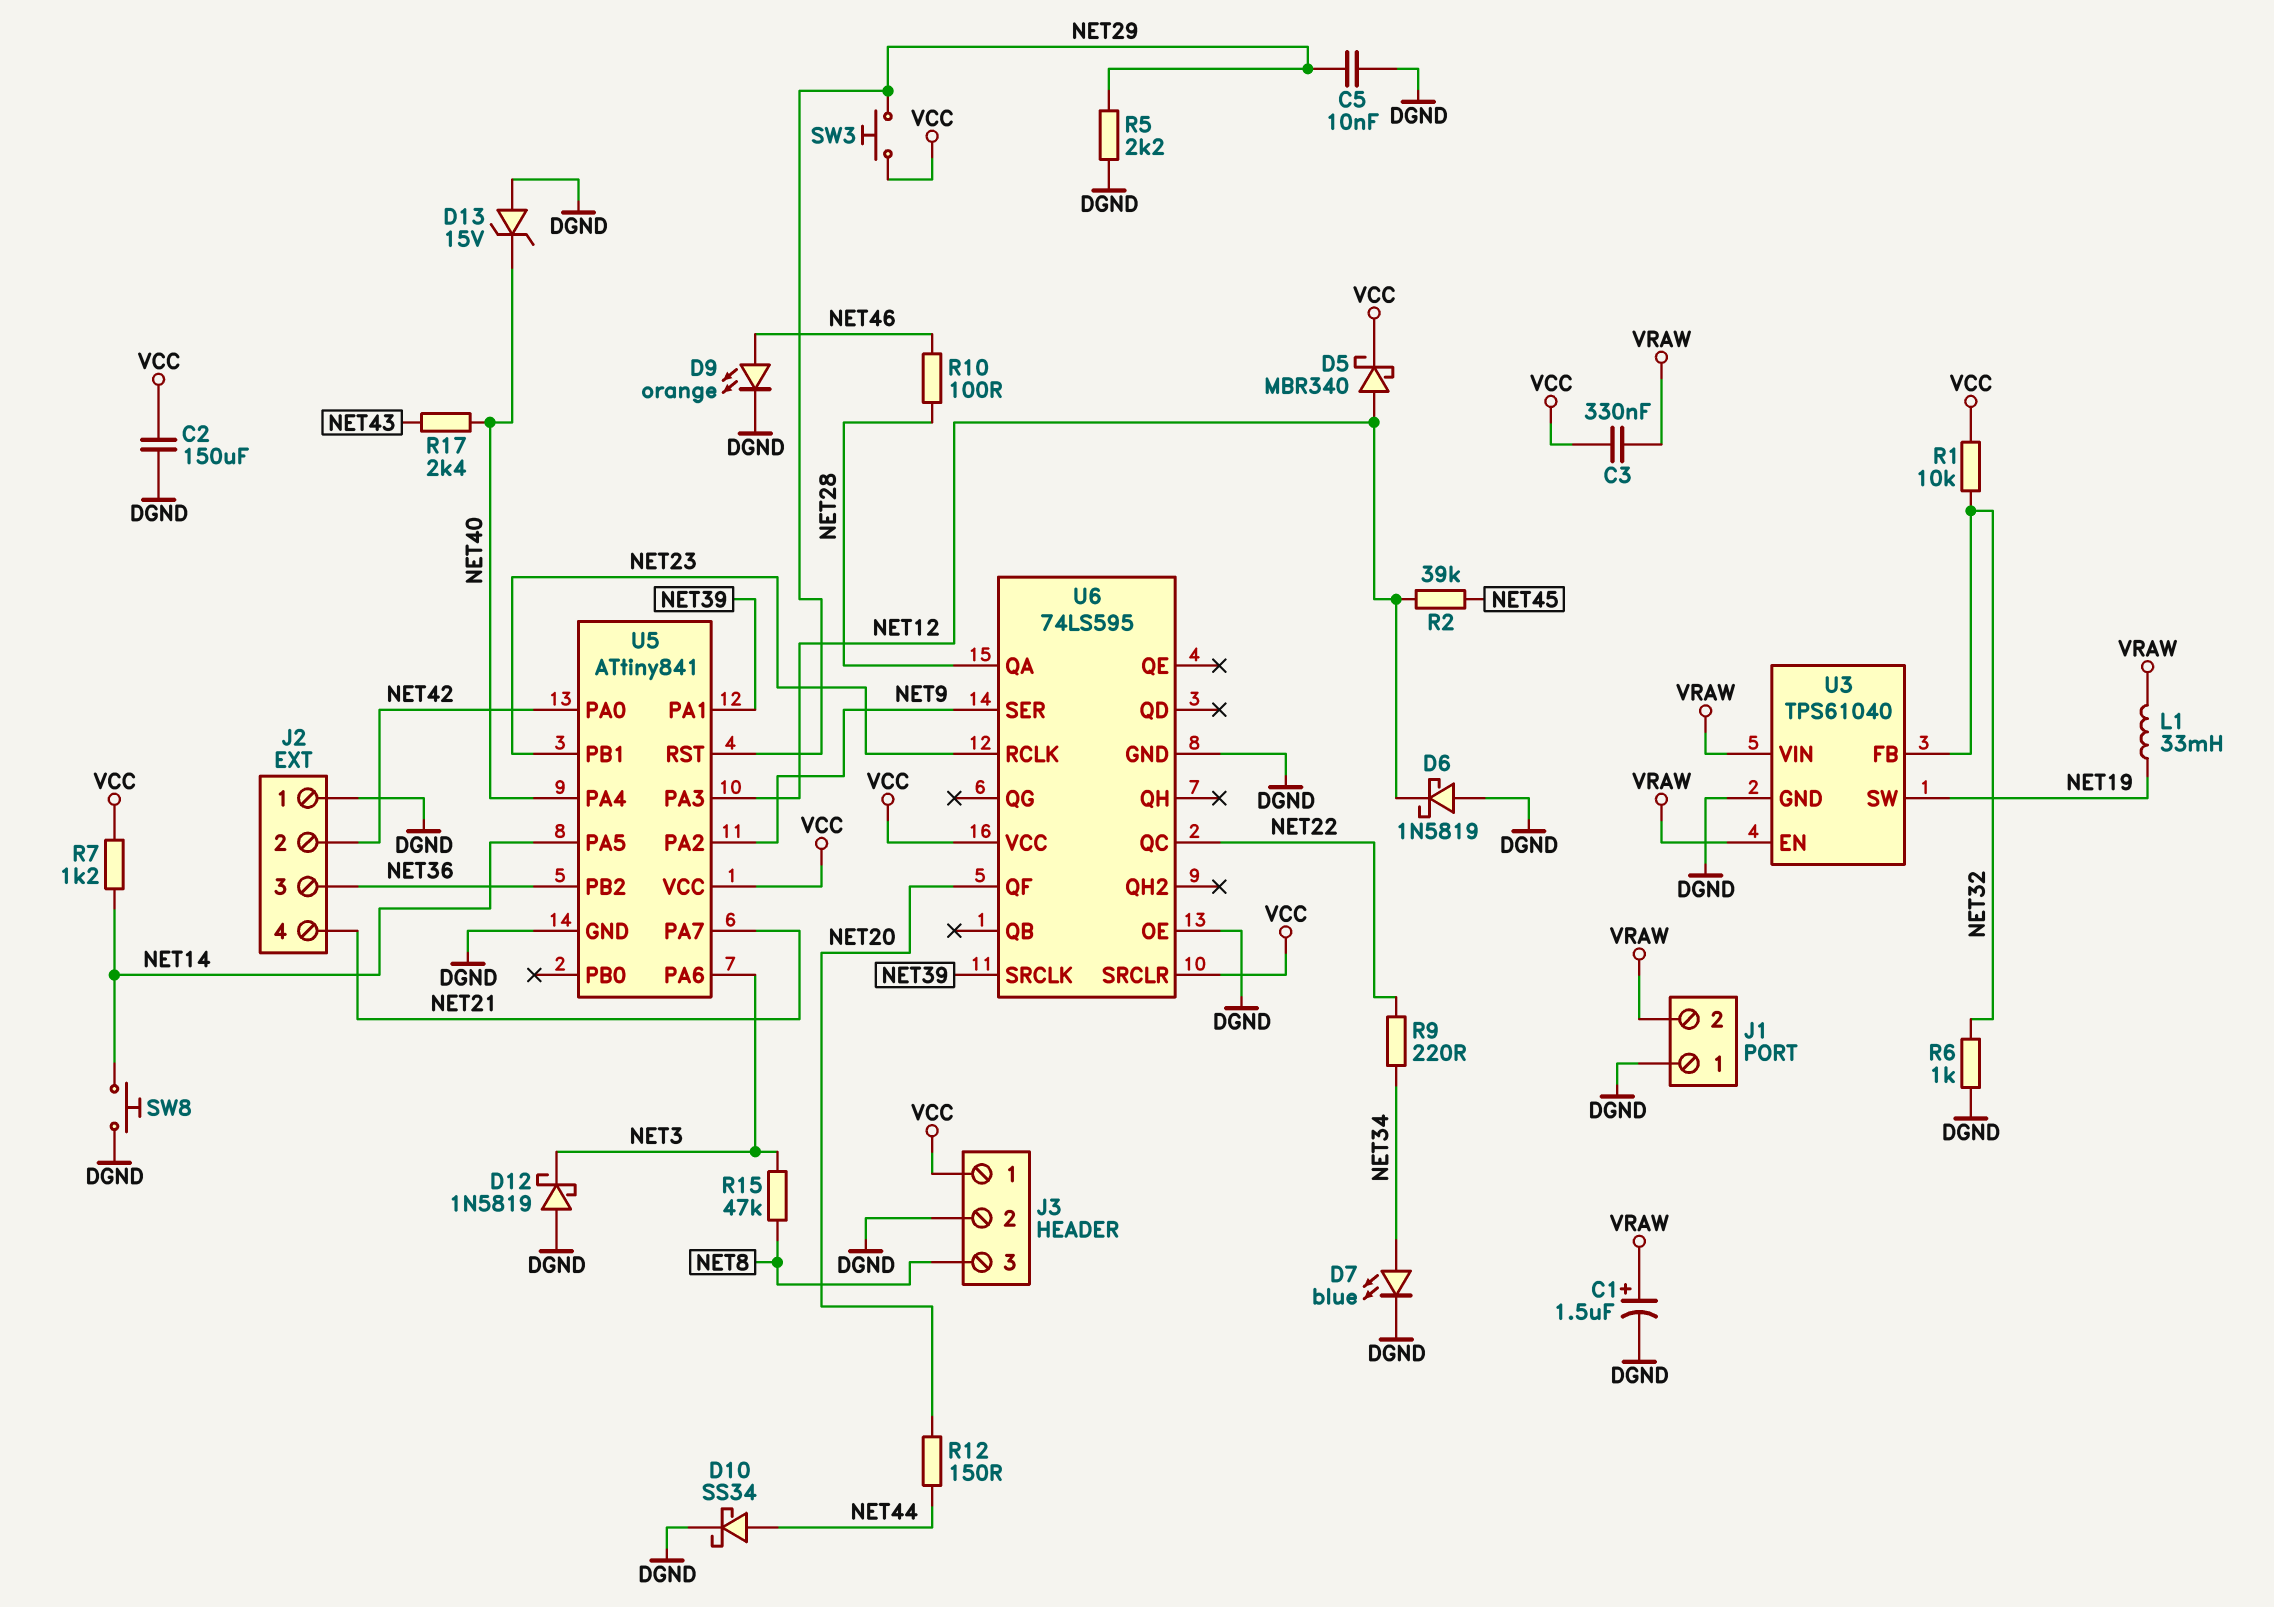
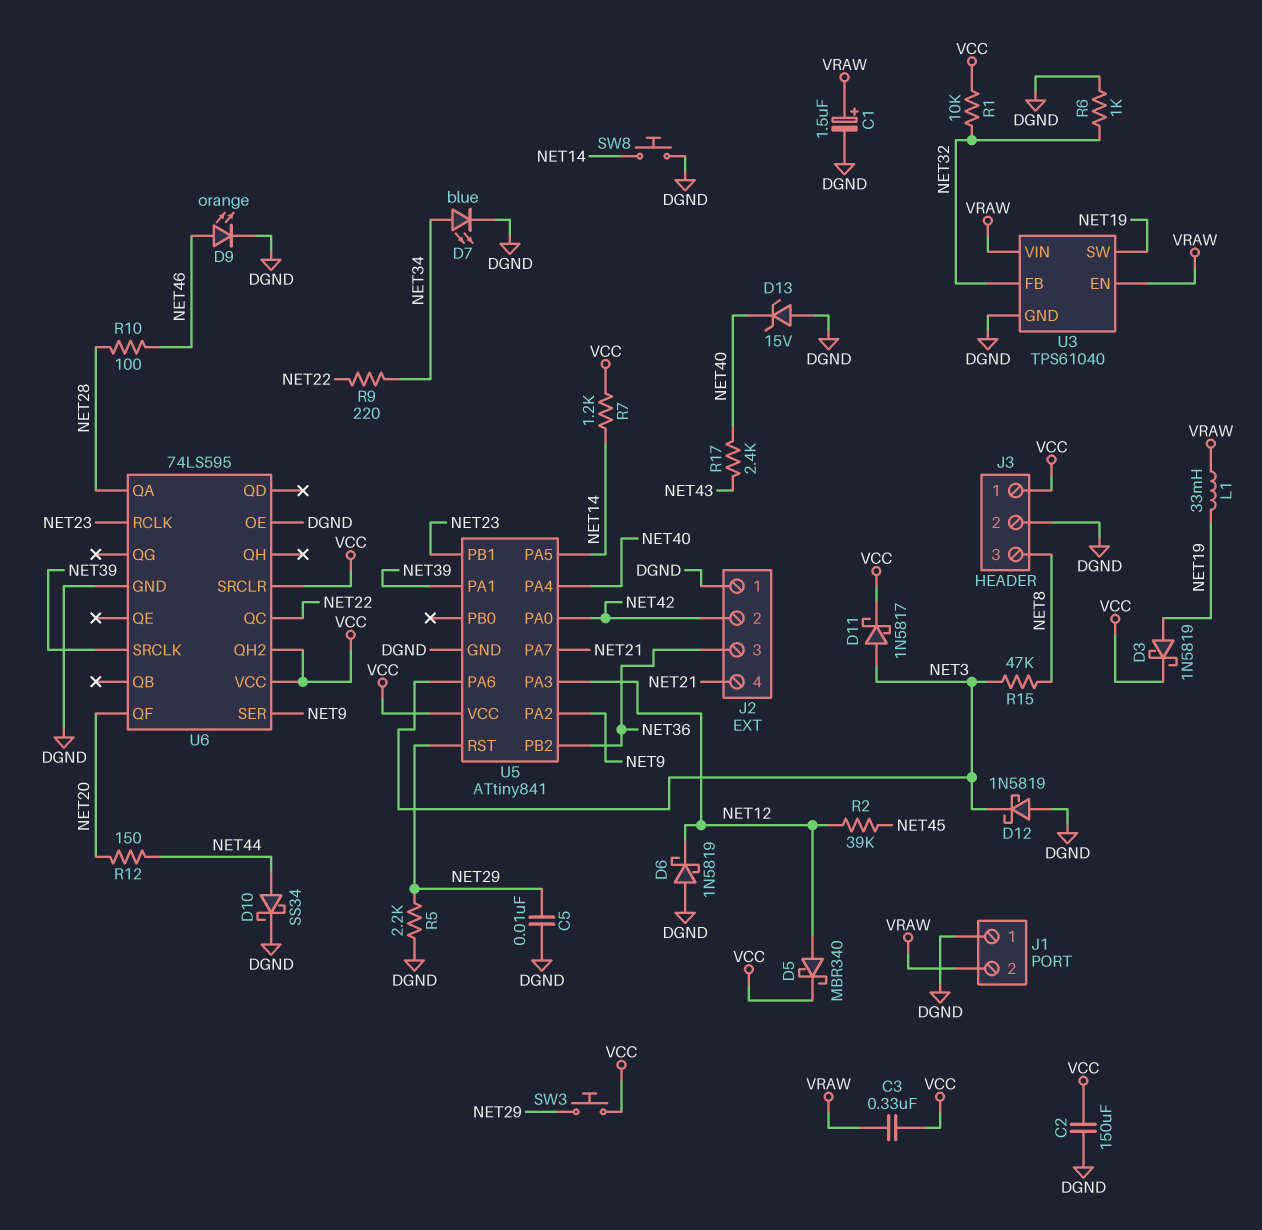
D3: none -> schottky 1N5819 (A NET19, K VCC)
D11: none -> schottky 1N5817 (A NET3, K VCC)
U6 pin QH2: none -> VCC

